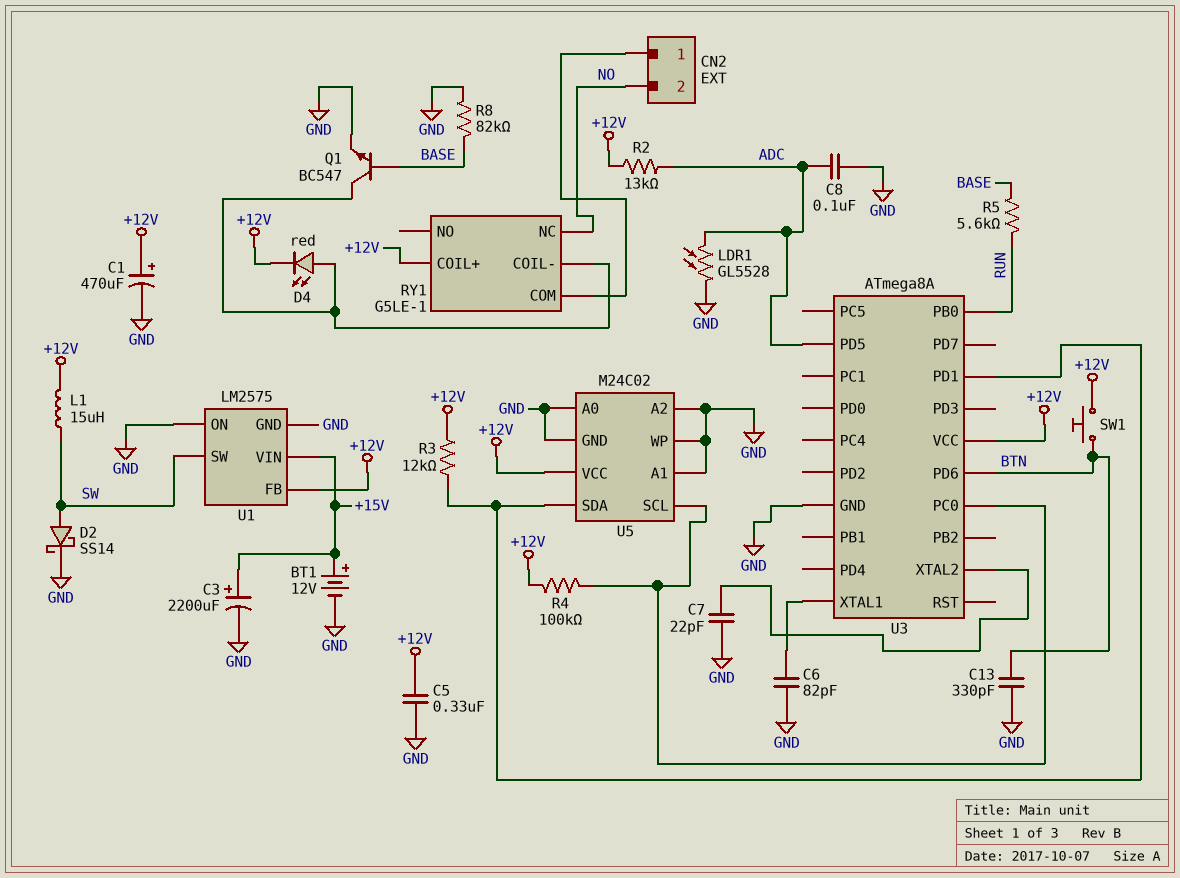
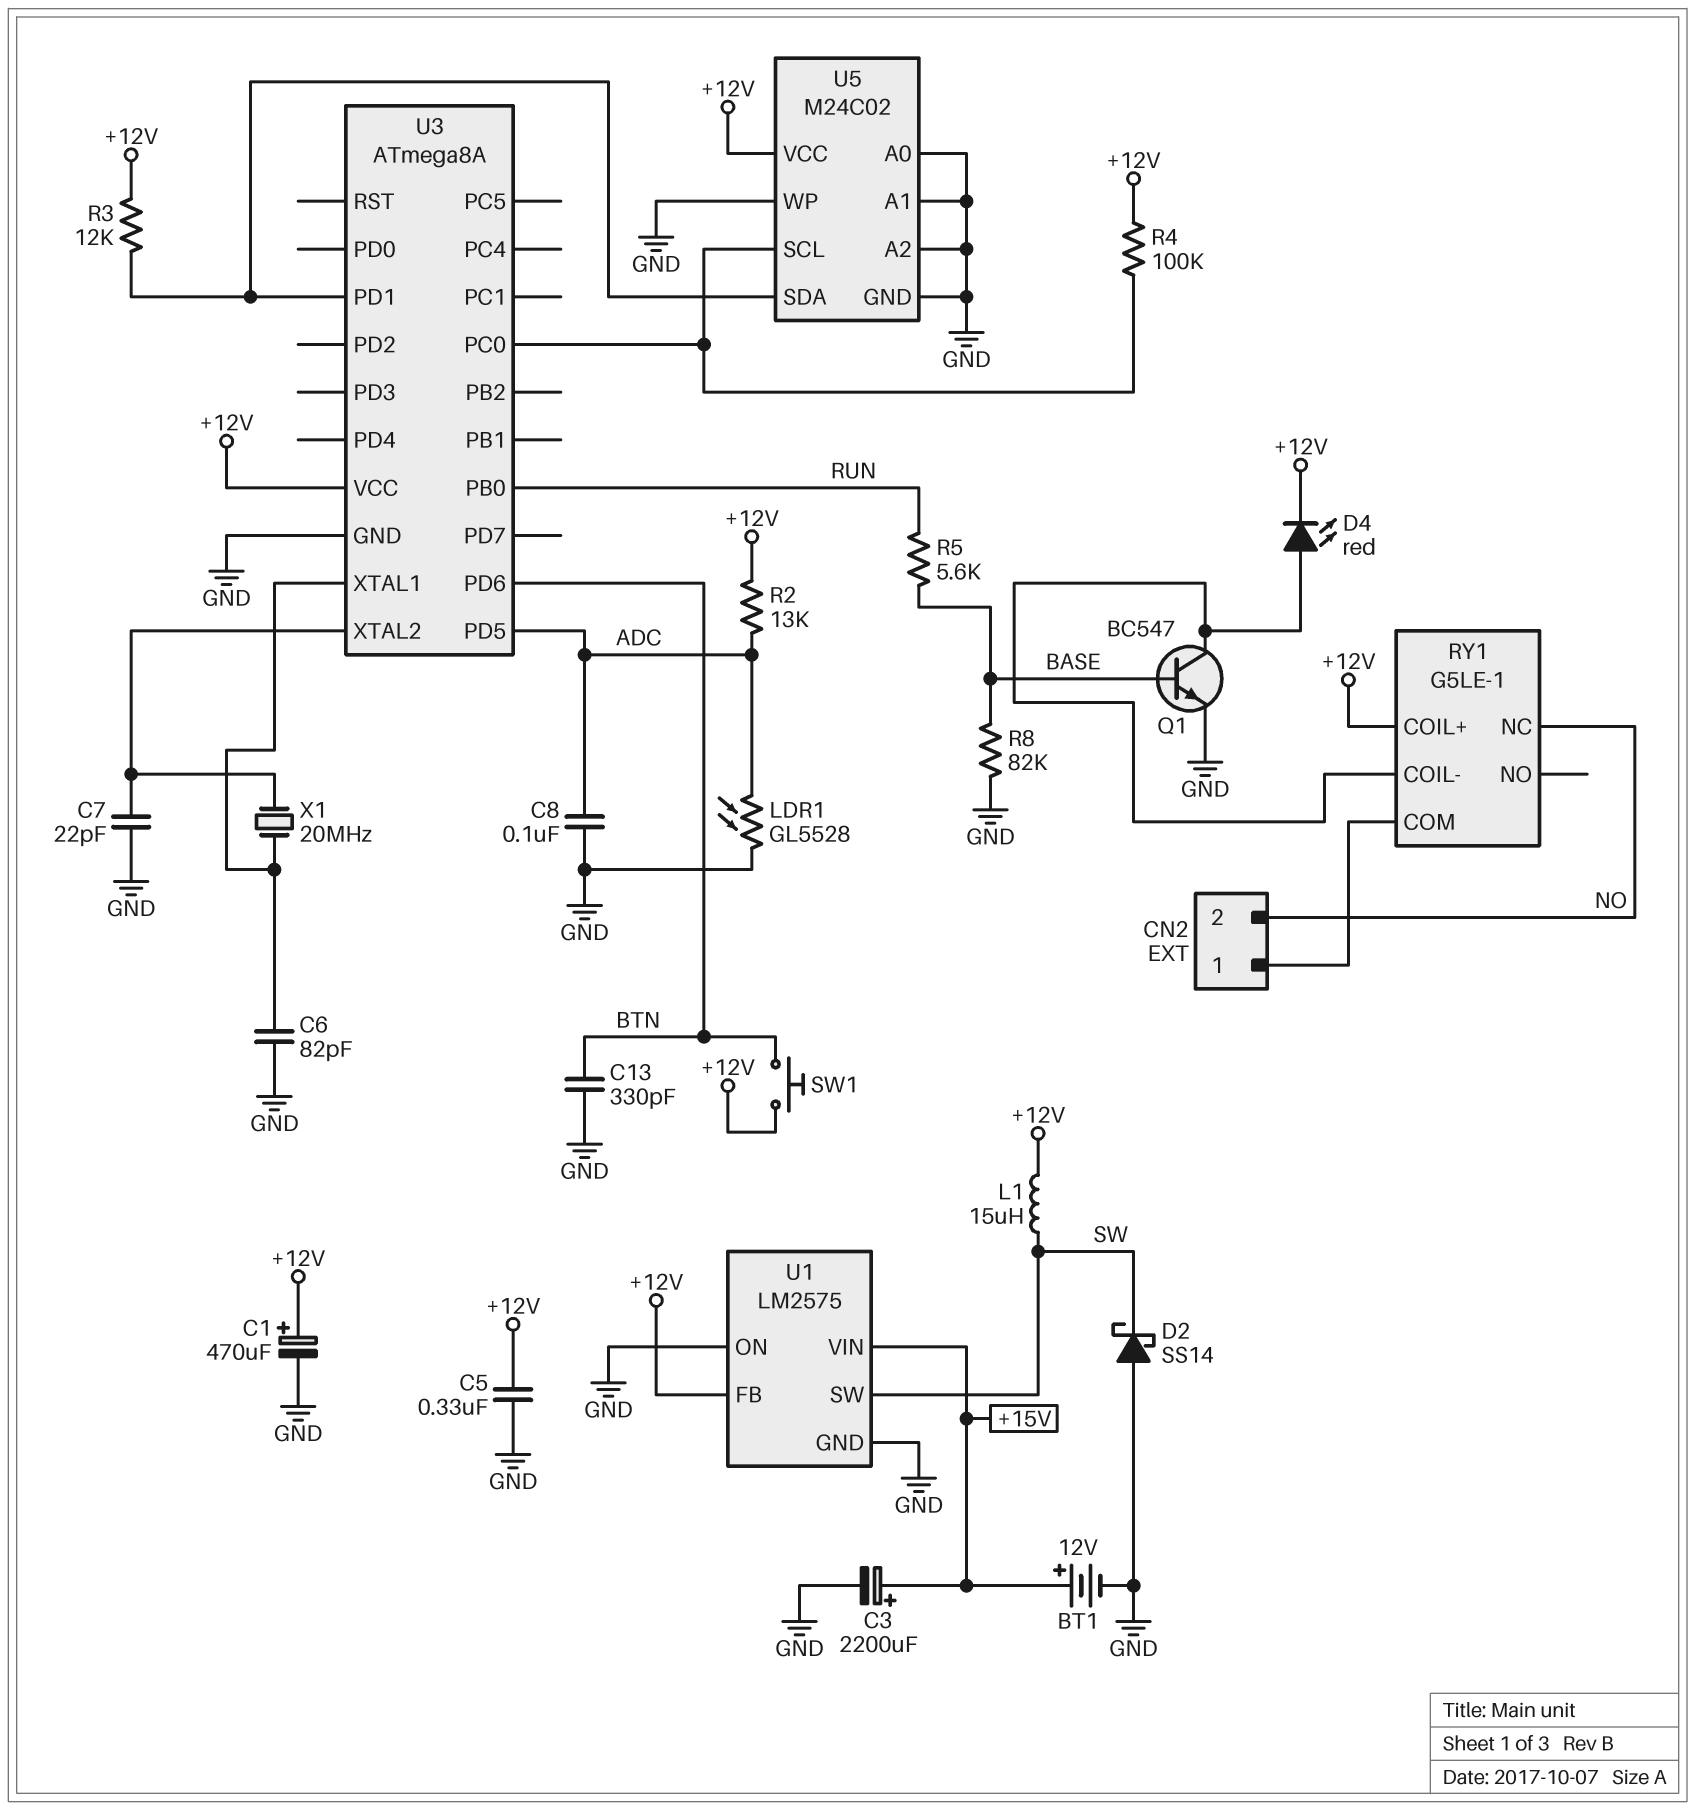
D2: schottky SS14 (A SW, K GND) -> schottky SS14 (A GND, K SW)
X1: none -> 20MHz (U3/XTAL1, U3/XTAL2)

